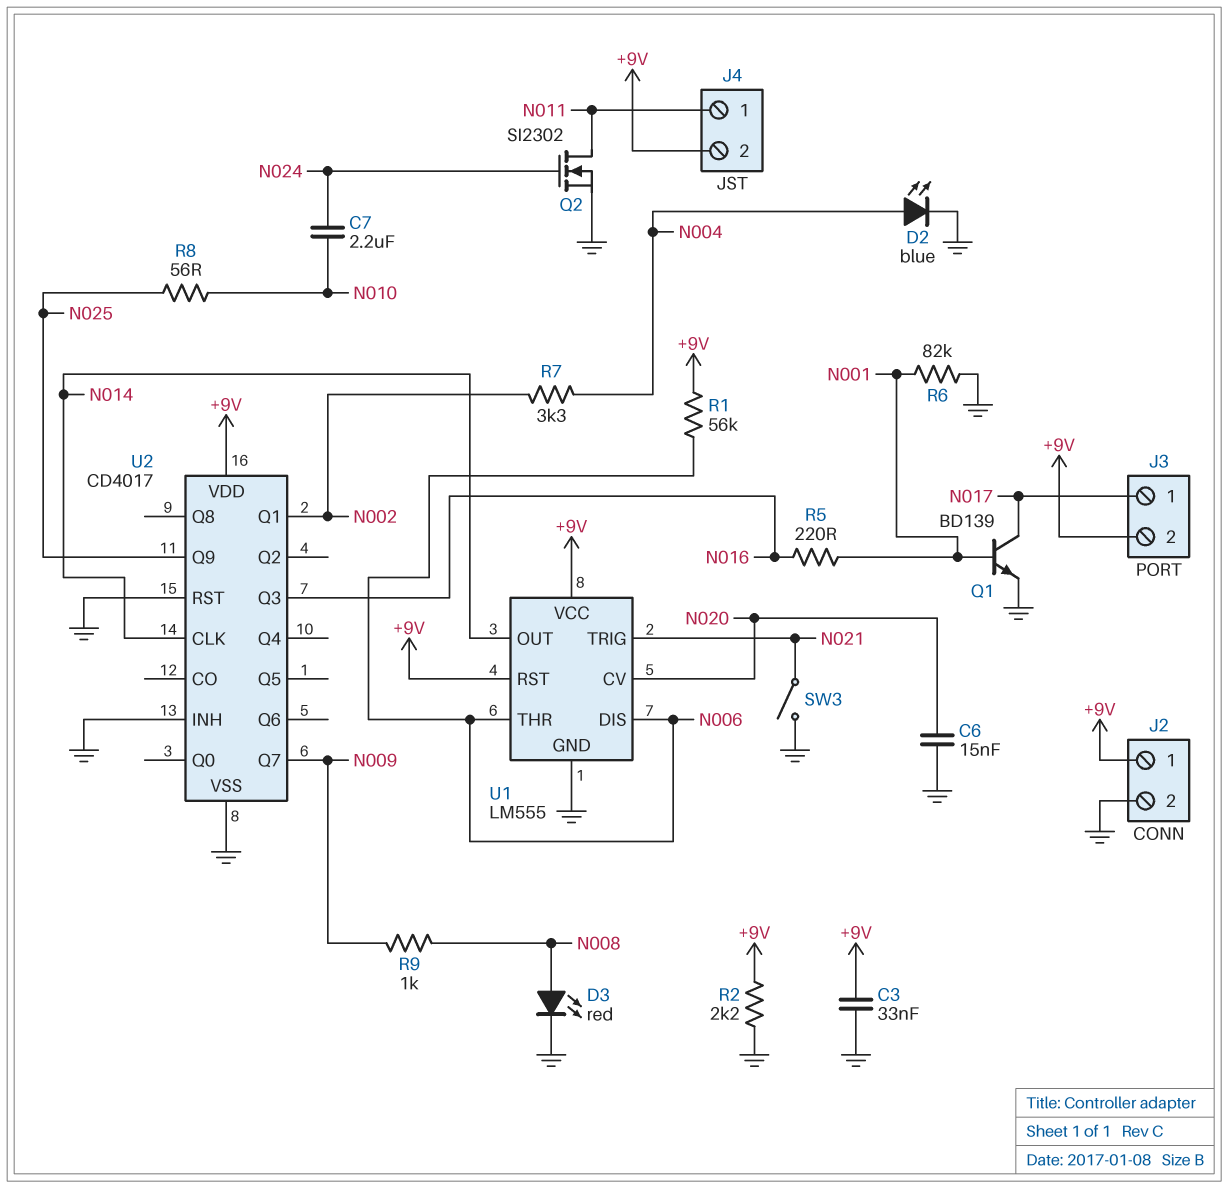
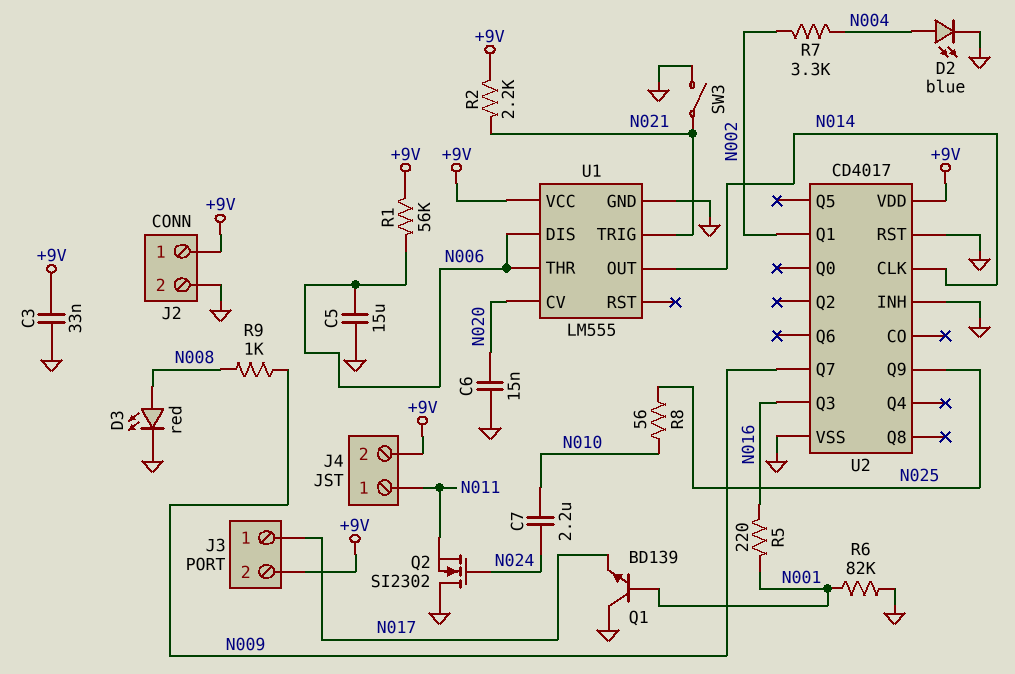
C5: none -> 15uF (GND, N006)
Q1: NPN BD139 (B N001, C N017, E GND) -> NPN BD139 (B N001, C GND, E N017)
Q2: NMOS SI2302 (G N024, D N011, S GND) -> NMOS SI2302 (G N024, D GND, S N011)
R2: 2.2k (+9V, GND) -> 2.2k (+9V, N021)
U1 pin RST: +9V -> none

